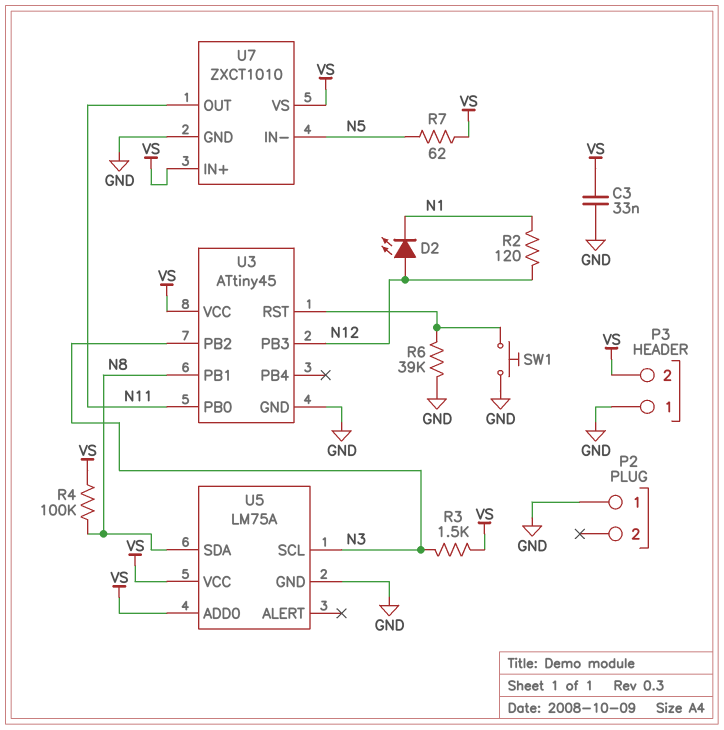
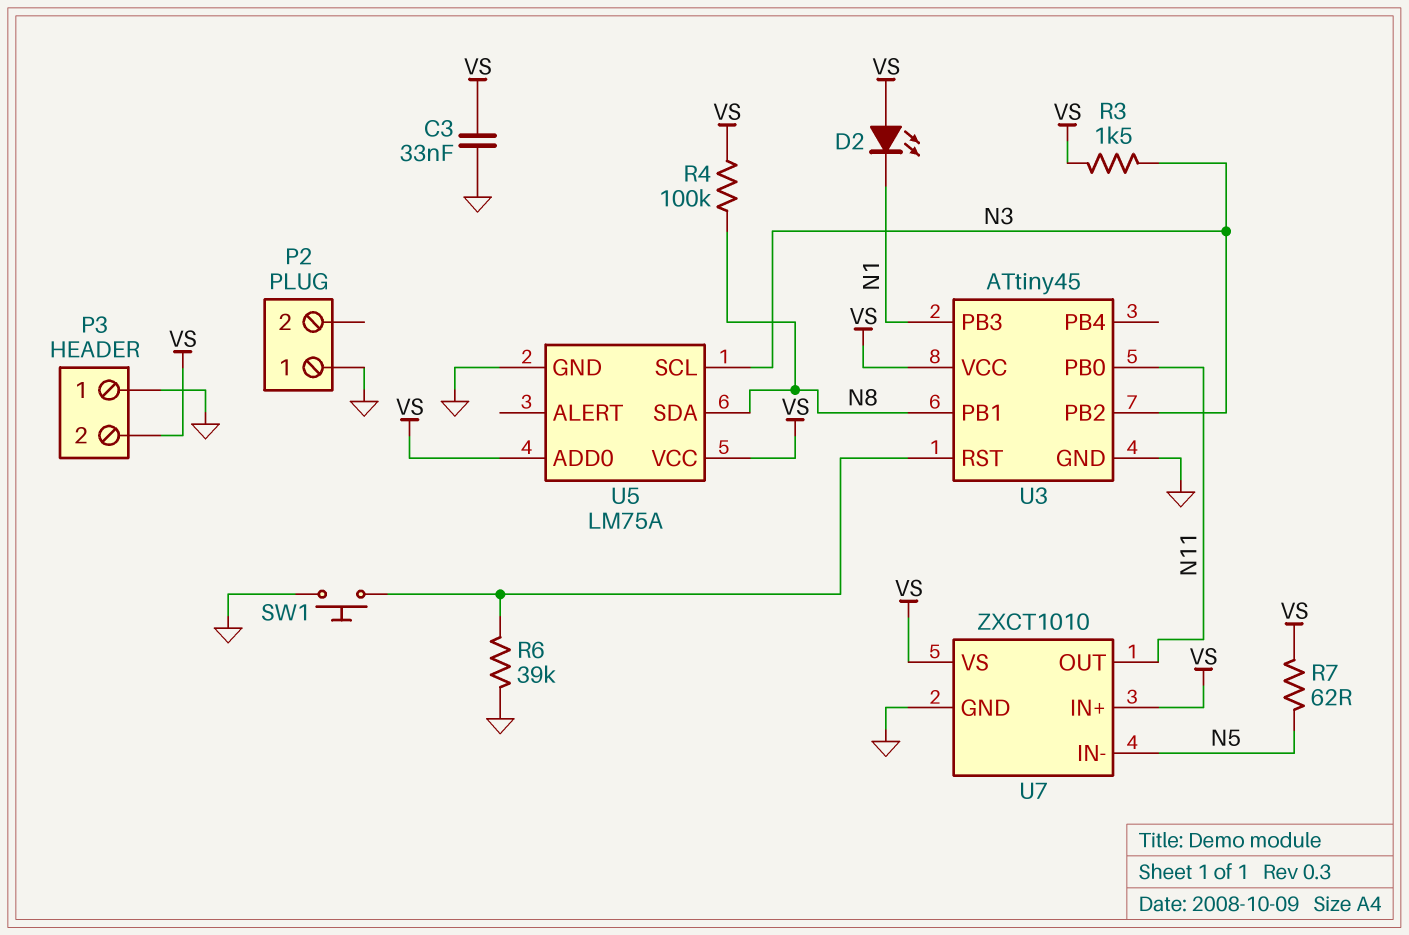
D2: LED (A N12, K N1) -> LED (A VS, K N1)
R2: 120 (N1, N12) -> none
U3 pin PB3: N12 -> N1

